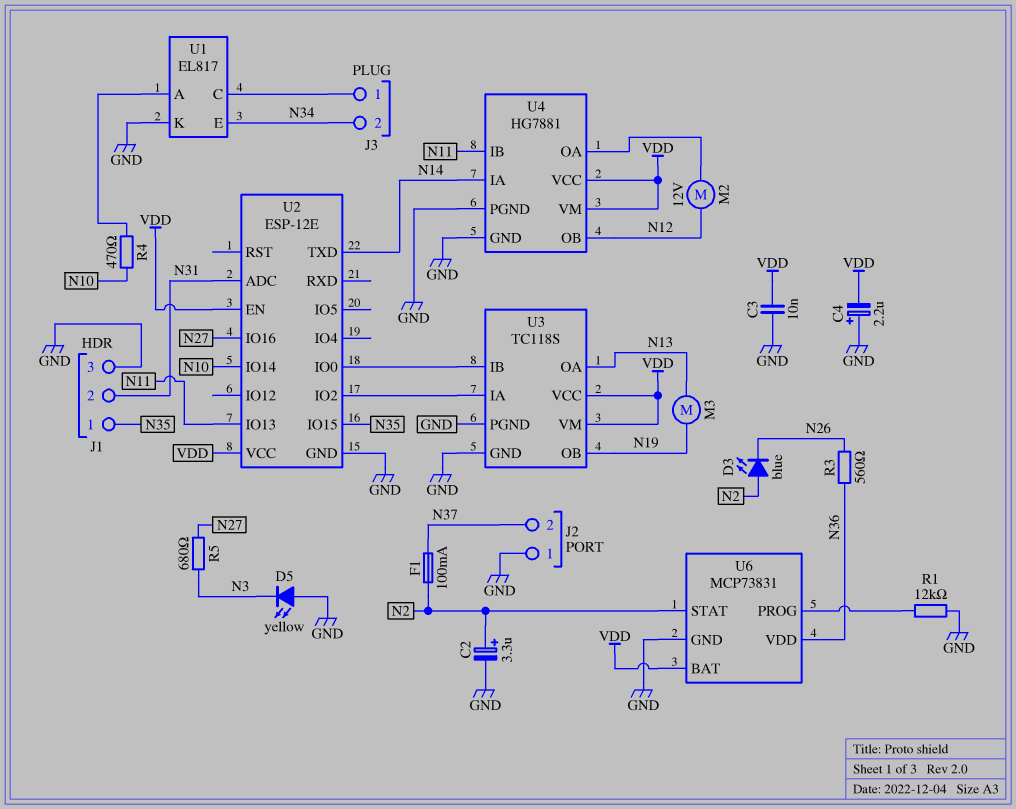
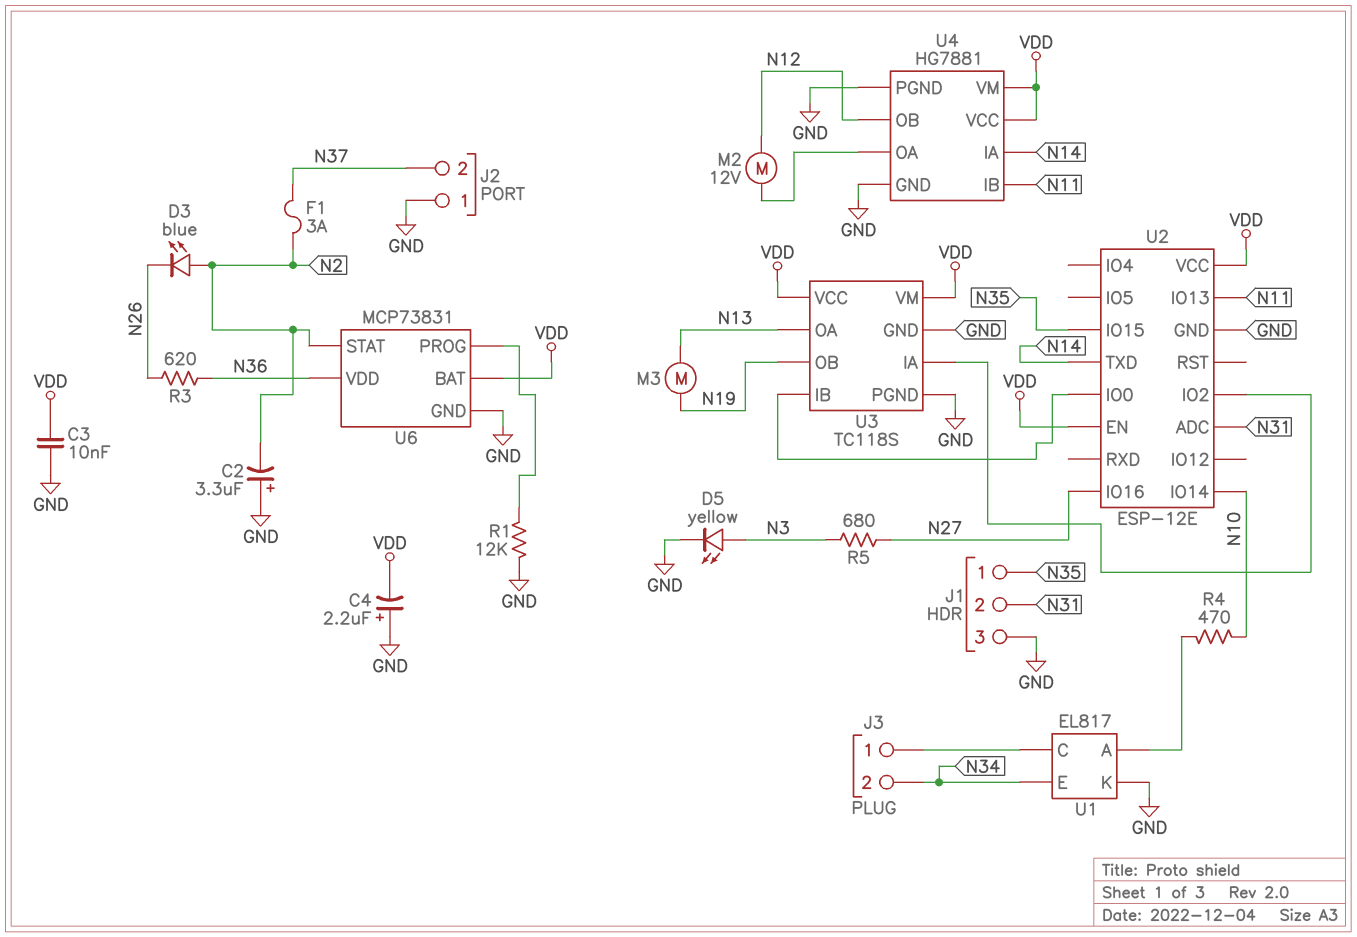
C2: 3.3uF (plus N2, minus GND) -> 3.3uF (plus GND, minus N2)
D5: LED yellow (A GND, K N3) -> LED yellow (A N3, K GND)
F1: 100mA (N2, N37) -> 3A (N2, N37)
R3: 560 (N26, N36) -> 620 (N26, N36)

